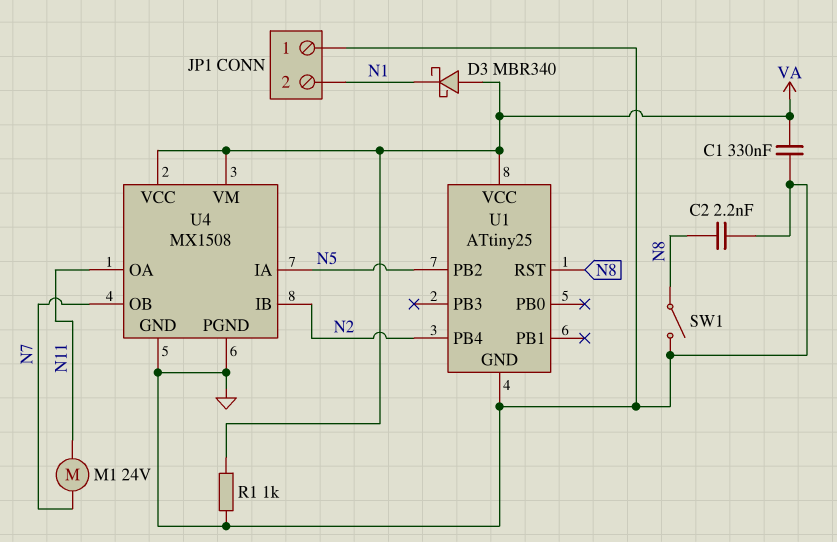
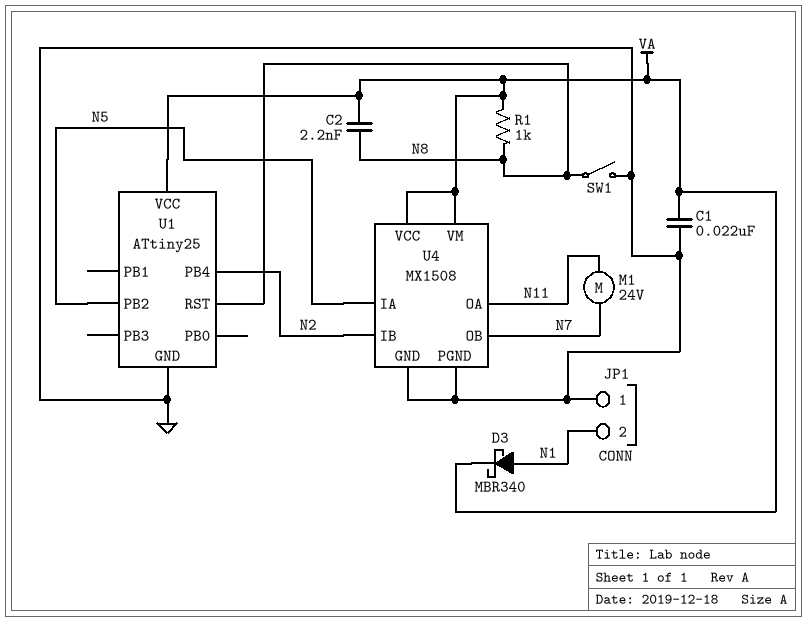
C1: 330nF (GND, VA) -> 22nF (GND, VA)
C2: 2.2nF (GND, N8) -> 2.2nF (N8, VA)
D3: schottky MBR340 (A VA, K N1) -> schottky MBR340 (A N1, K VA)
R1: 1k (GND, VA) -> 1k (N8, VA)

